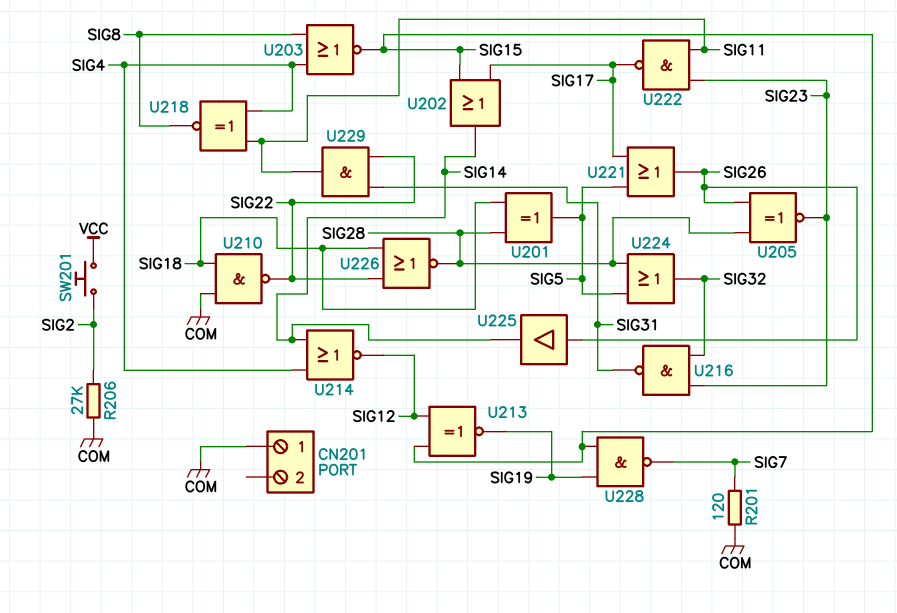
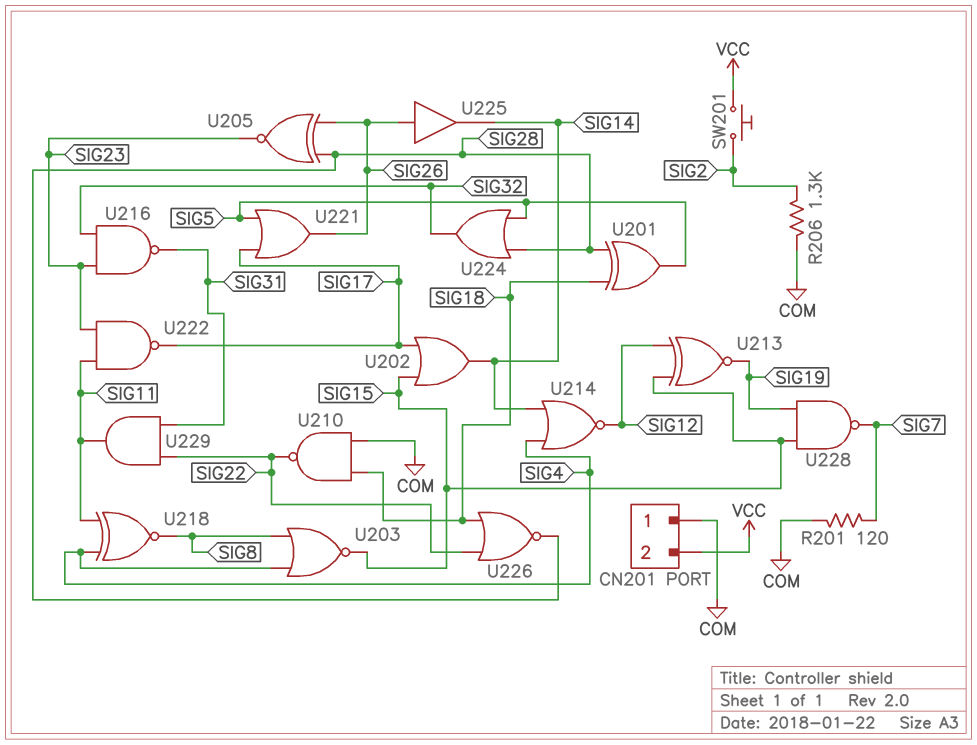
CN201 pin 2: none -> VCC
R206: 27k (COM, SIG2) -> 1.3k (COM, SIG2)

